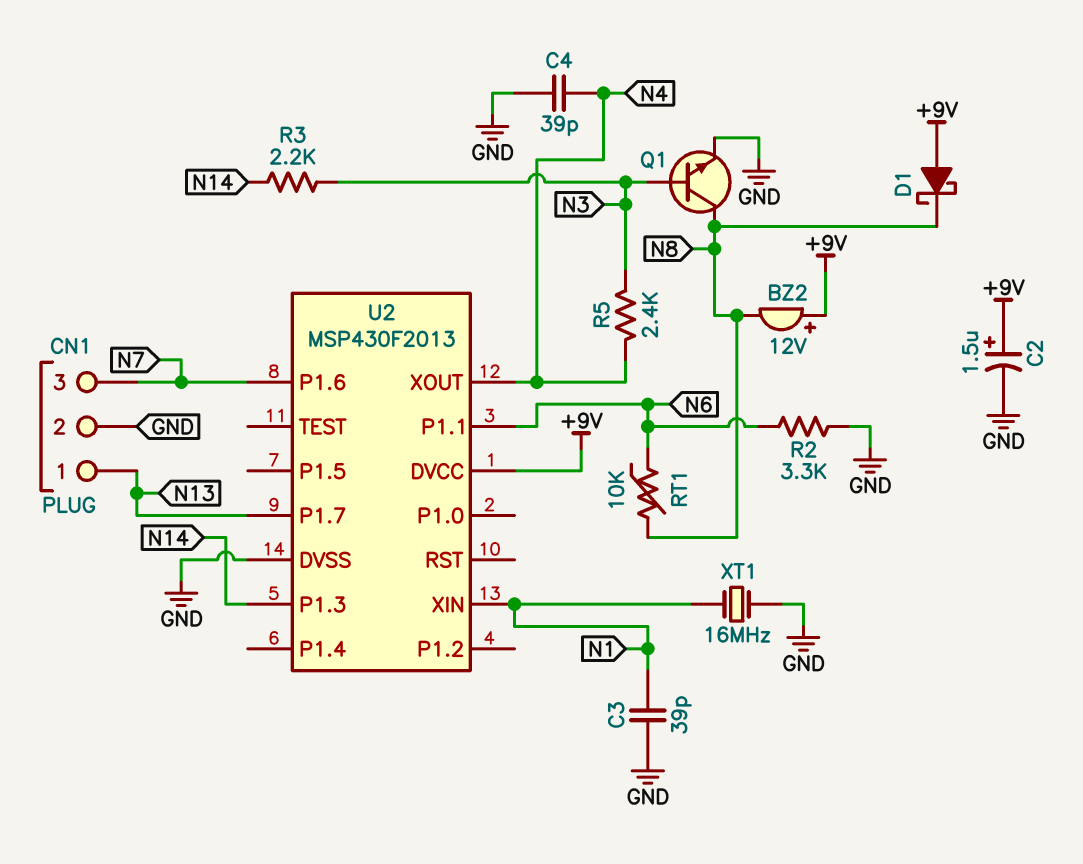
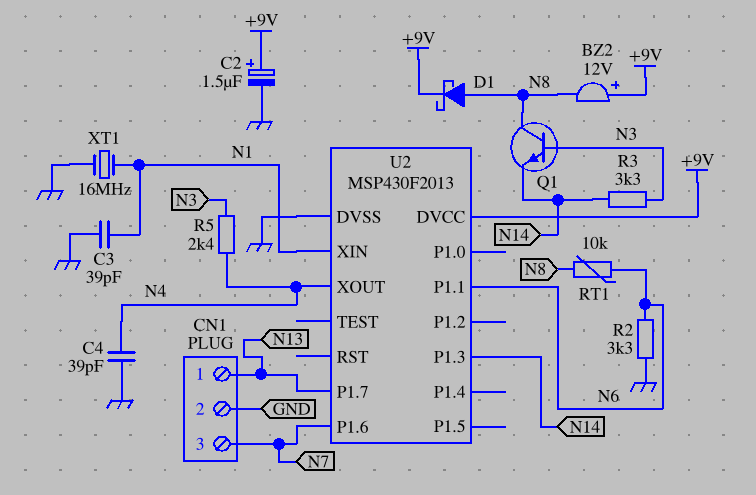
D1: schottky (A +9V, K N8) -> schottky (A N8, K +9V)
Q1: NPN (B N3, C N8, E GND) -> NPN (B N3, C N8, E N14)
R3: 2.2k (N3, N14) -> 3.3k (N3, N14)

